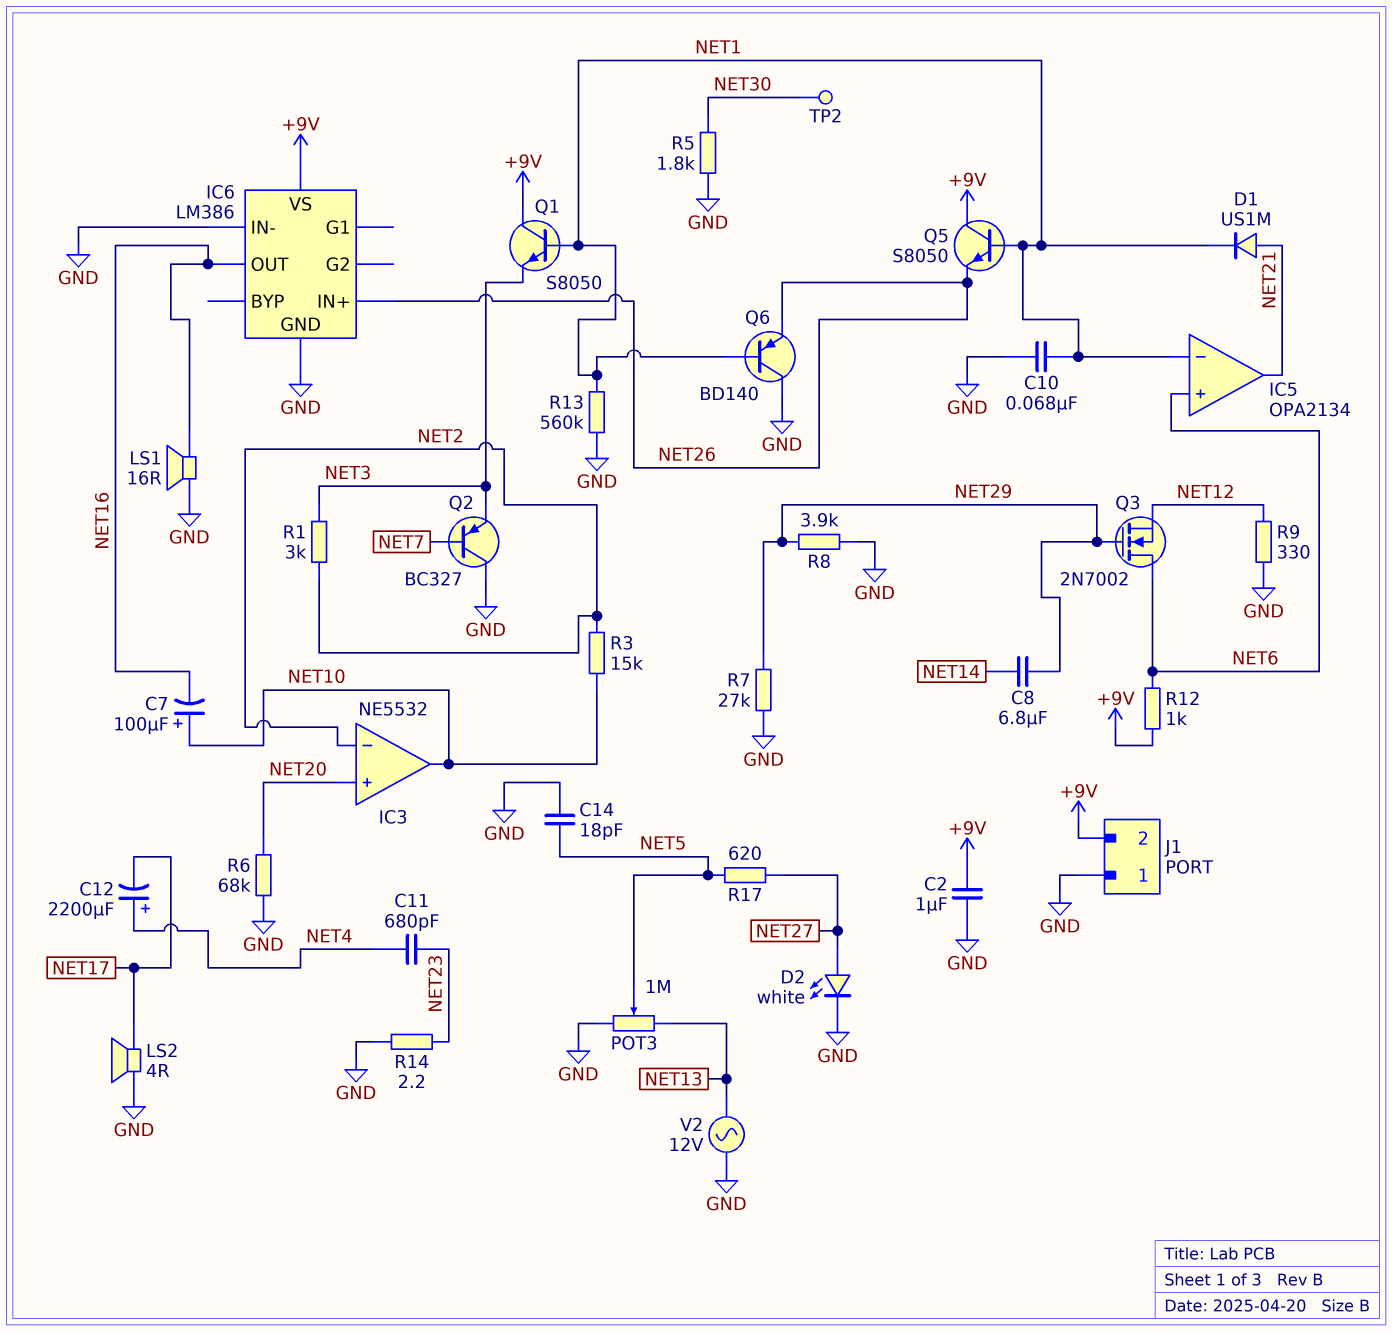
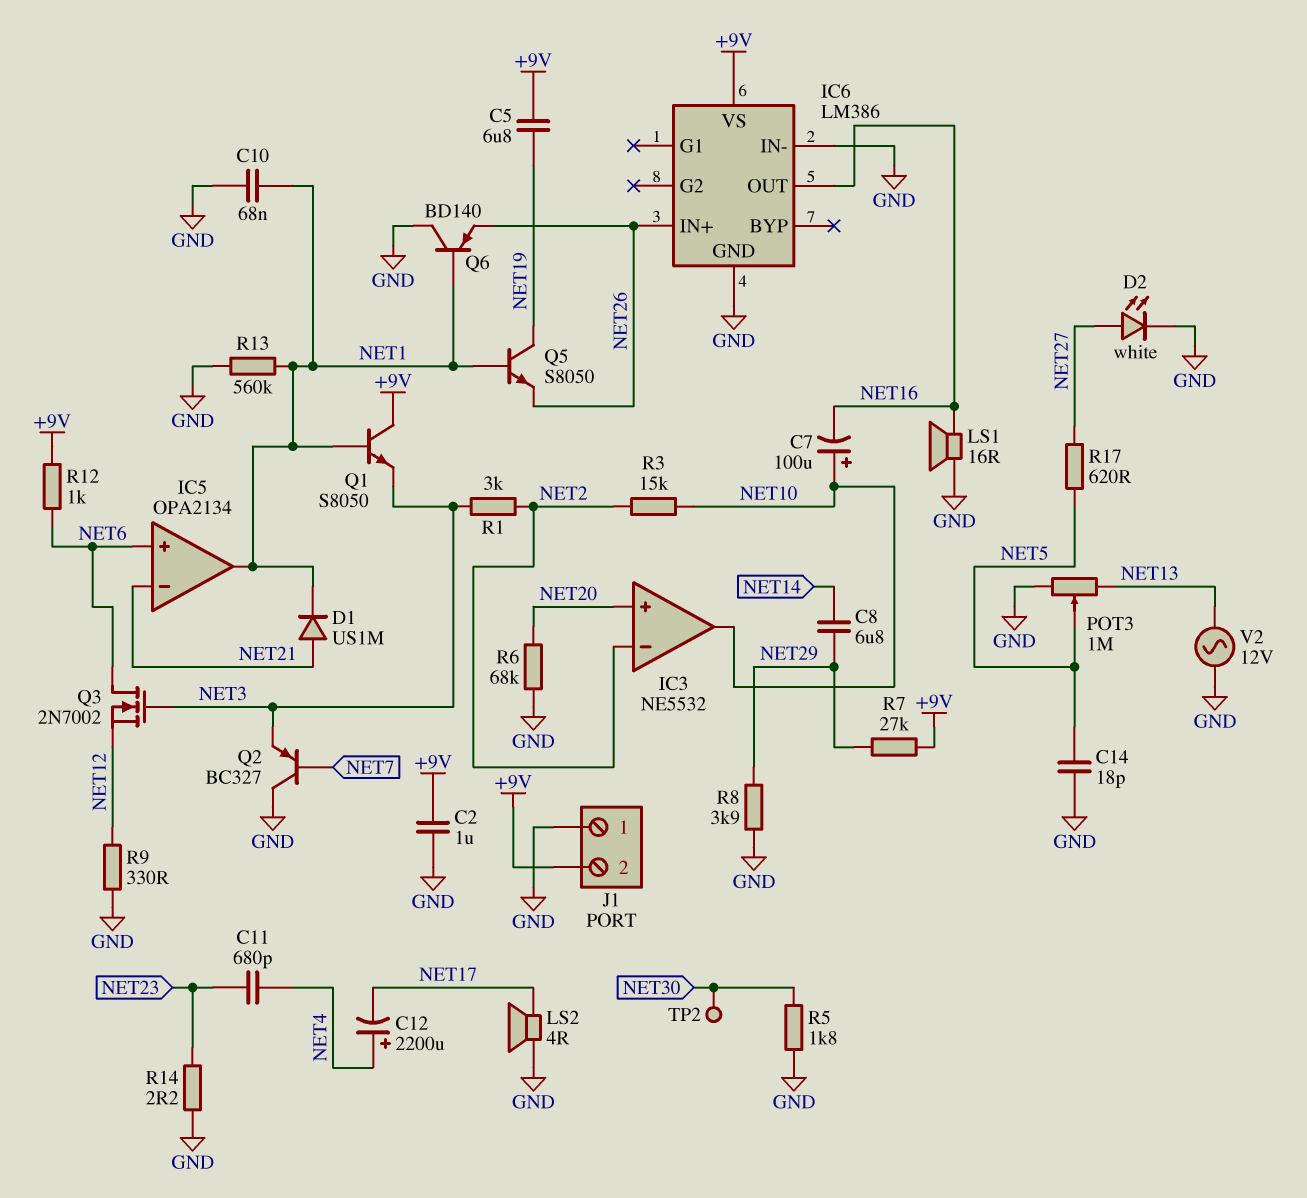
C5: none -> 6.8uF (+9V, NET19)
IC5 pin in-: NET1 -> NET21
IC5 pin out: NET21 -> NET1
Q3: NMOS 2N7002 (G NET29, D NET6, S NET12) -> NMOS 2N7002 (G NET3, D NET6, S NET12)
Q5: NPN S8050 (B NET1, C +9V, E NET26) -> NPN S8050 (B NET1, C NET19, E NET26)
R7: 27k (GND, NET29) -> 27k (+9V, NET29)

